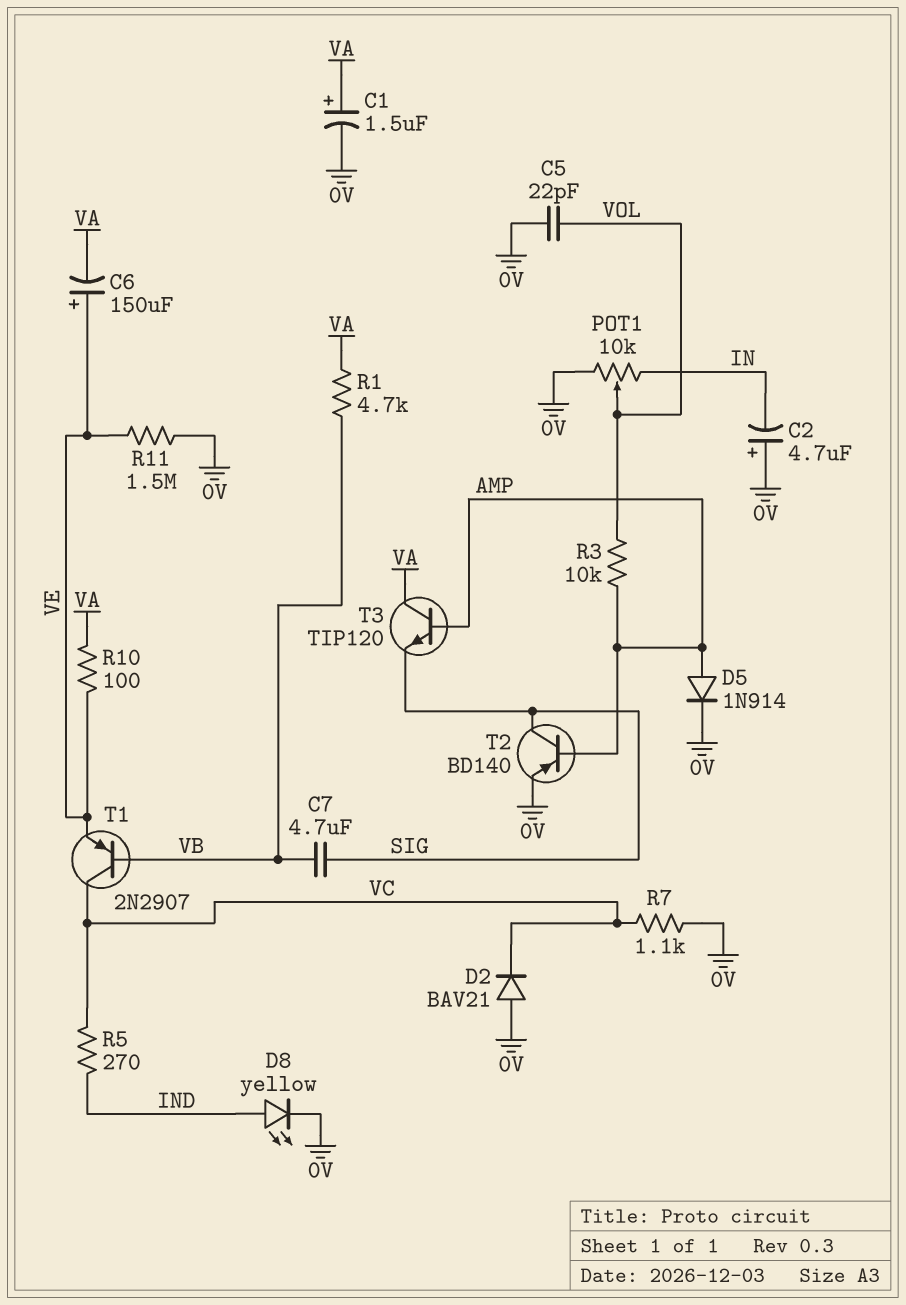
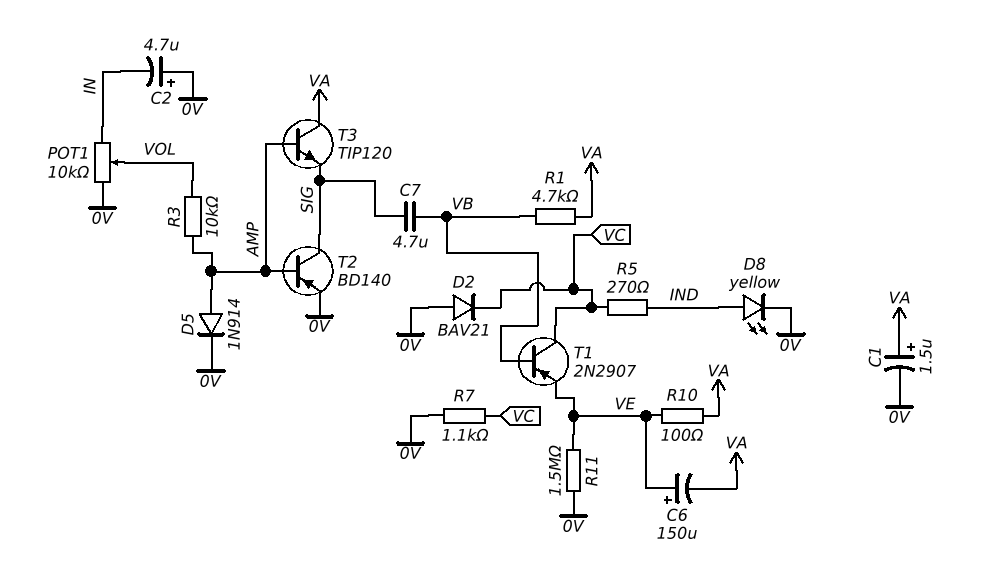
C5: 22pF (0V, VOL) -> none

